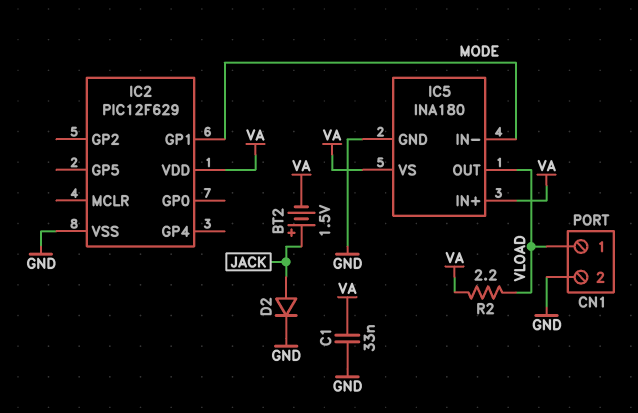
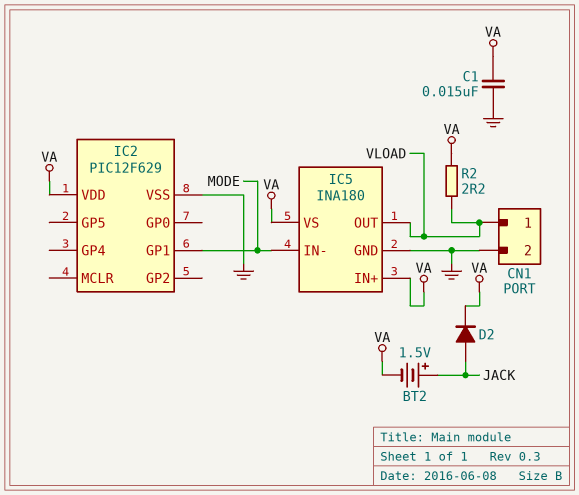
C1: 33nF (GND, VA) -> 15nF (GND, VA)
D2: diode (A JACK, K GND) -> diode (A JACK, K VA)

